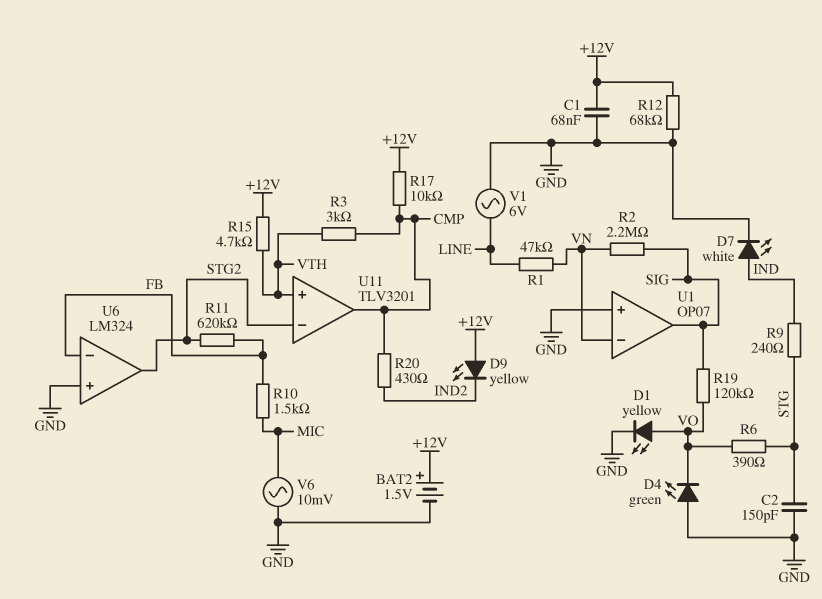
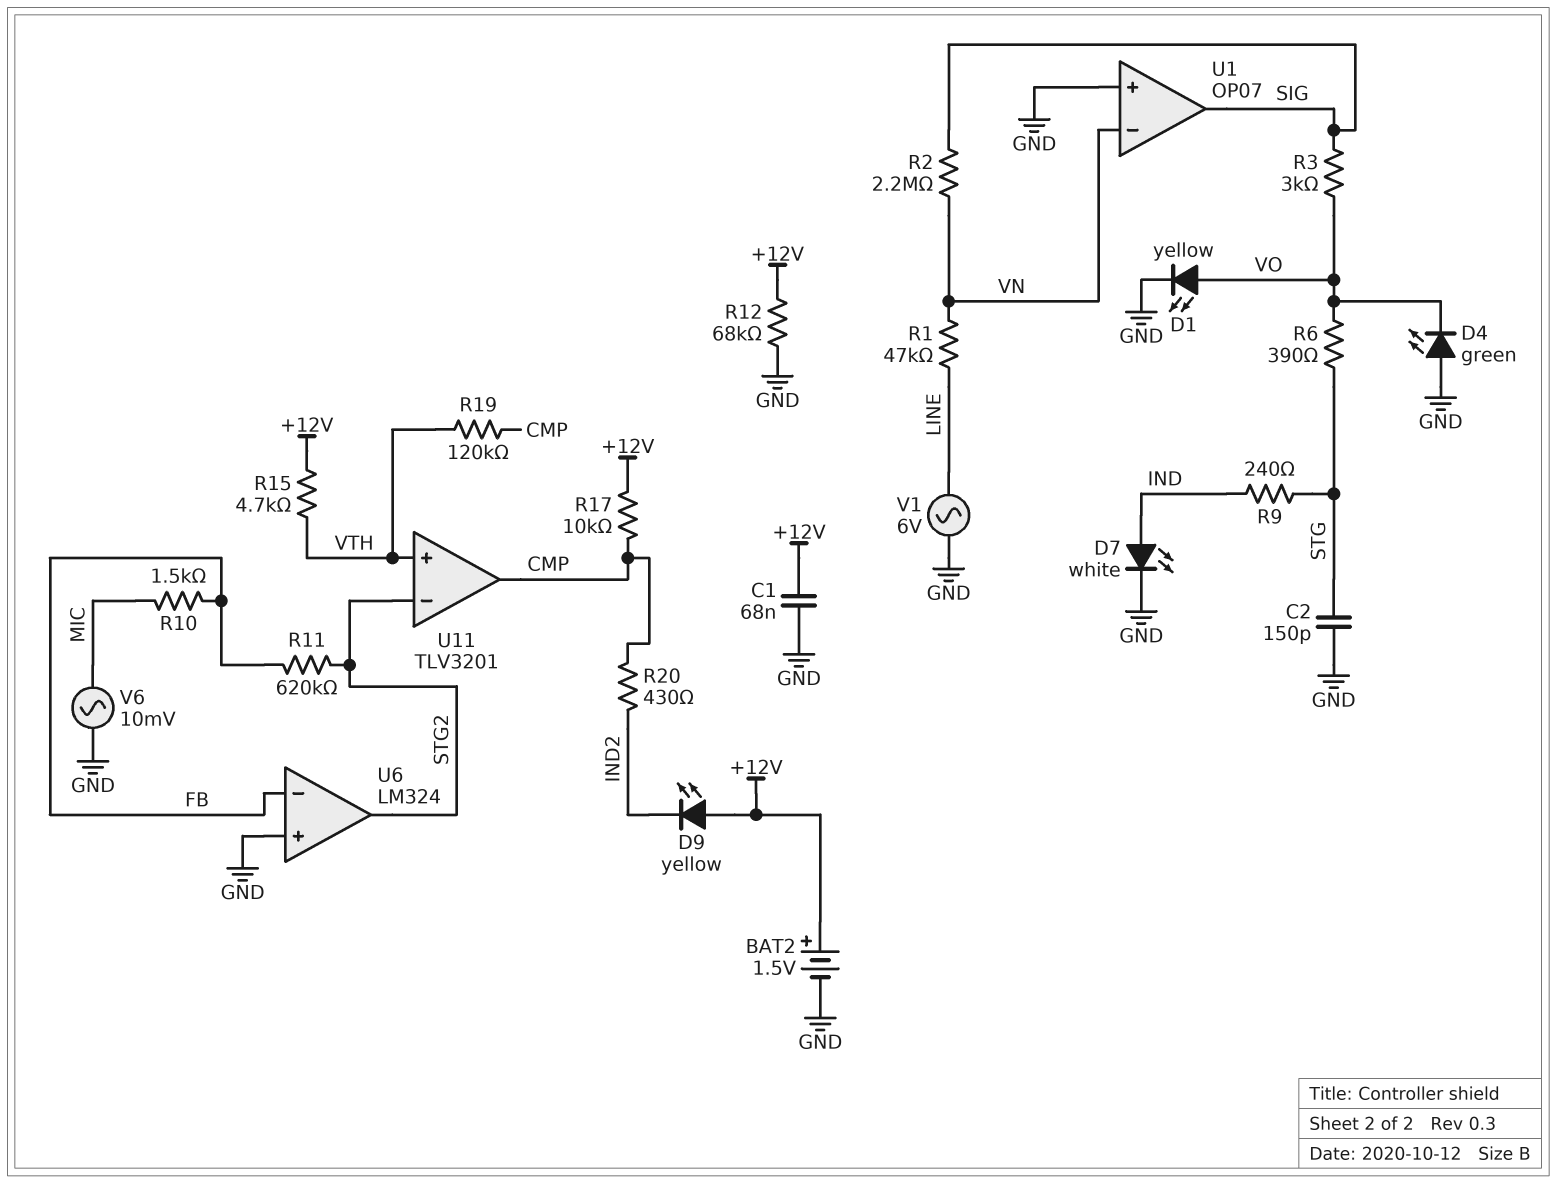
R3: 3k (CMP, VTH) -> 3k (SIG, VO)
R19: 120k (SIG, VO) -> 120k (CMP, VTH)

